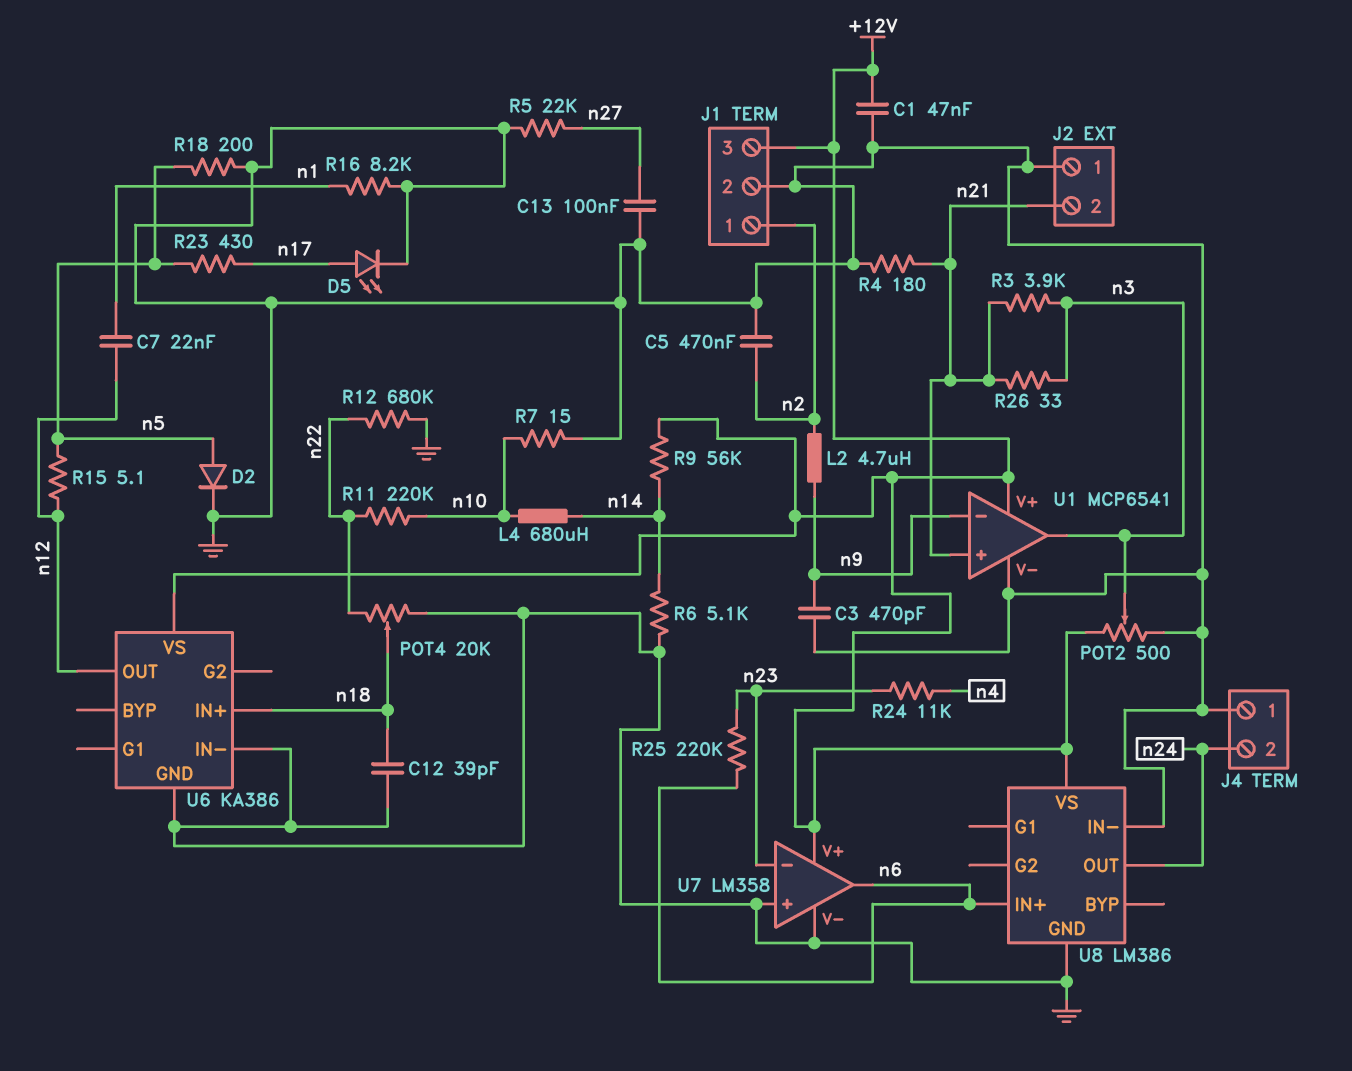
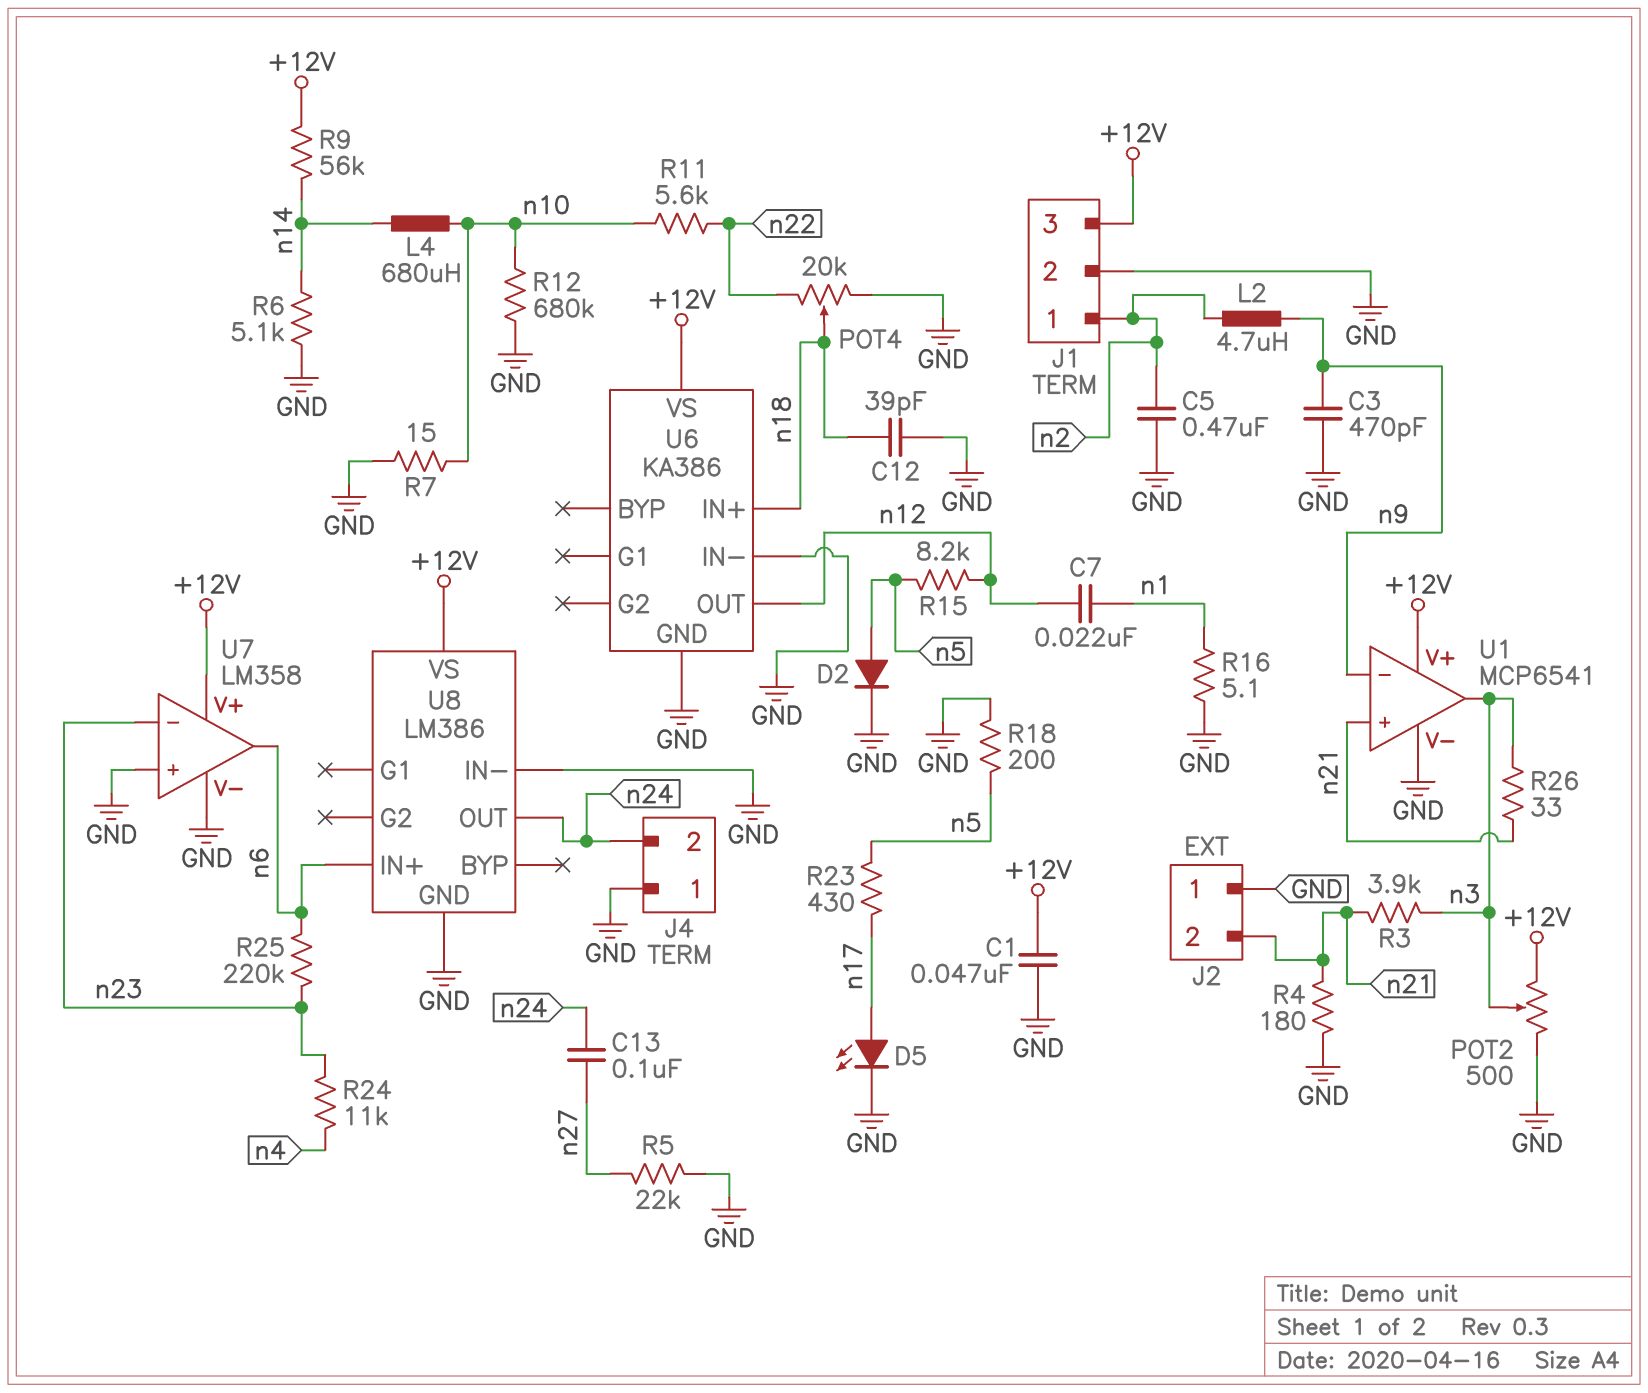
C13: 100nF (GND, n27) -> 100nF (n24, n27)
R11: 220k (n10, n22) -> 5.6k (n10, n22)
R12: 680k (GND, n22) -> 680k (GND, n10)
R15: 5.1 (n5, n12) -> 8.2k (n5, n12)
R16: 8.2k (GND, n1) -> 5.1 (GND, n1)

